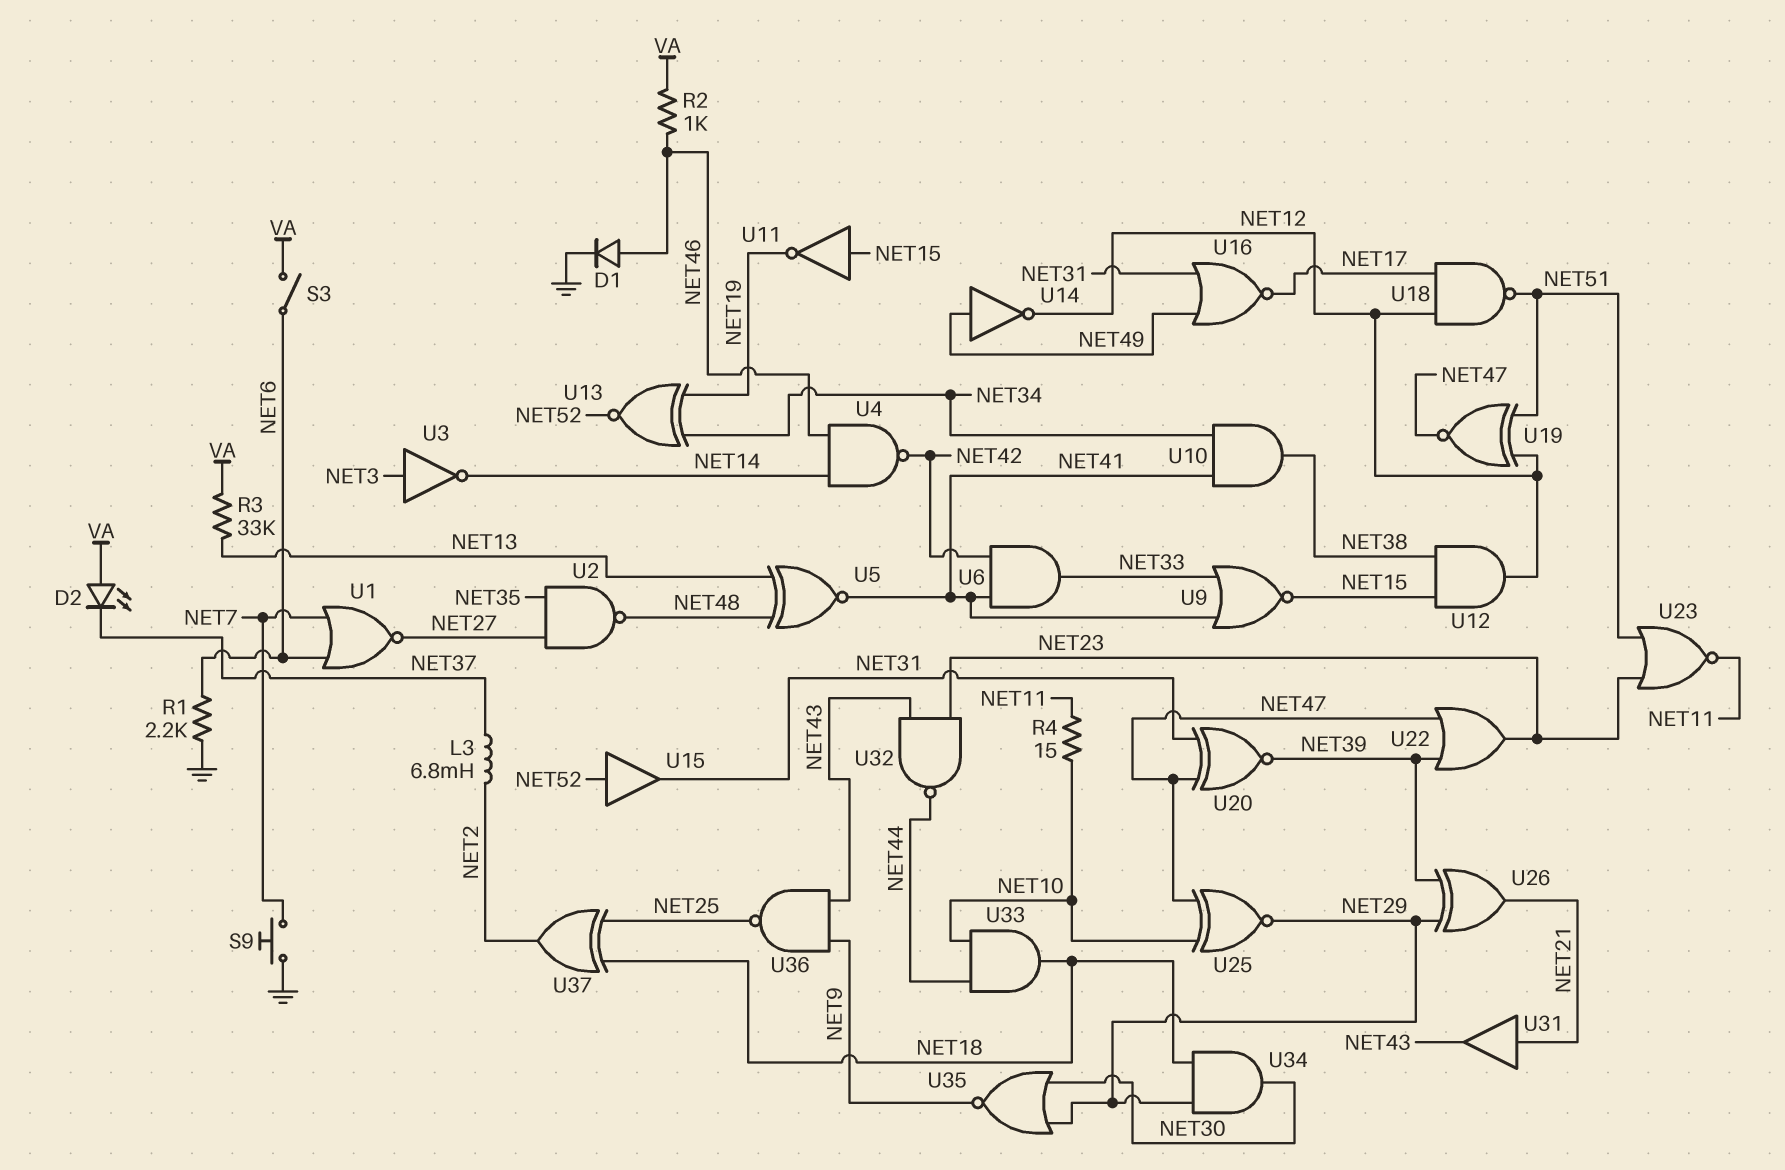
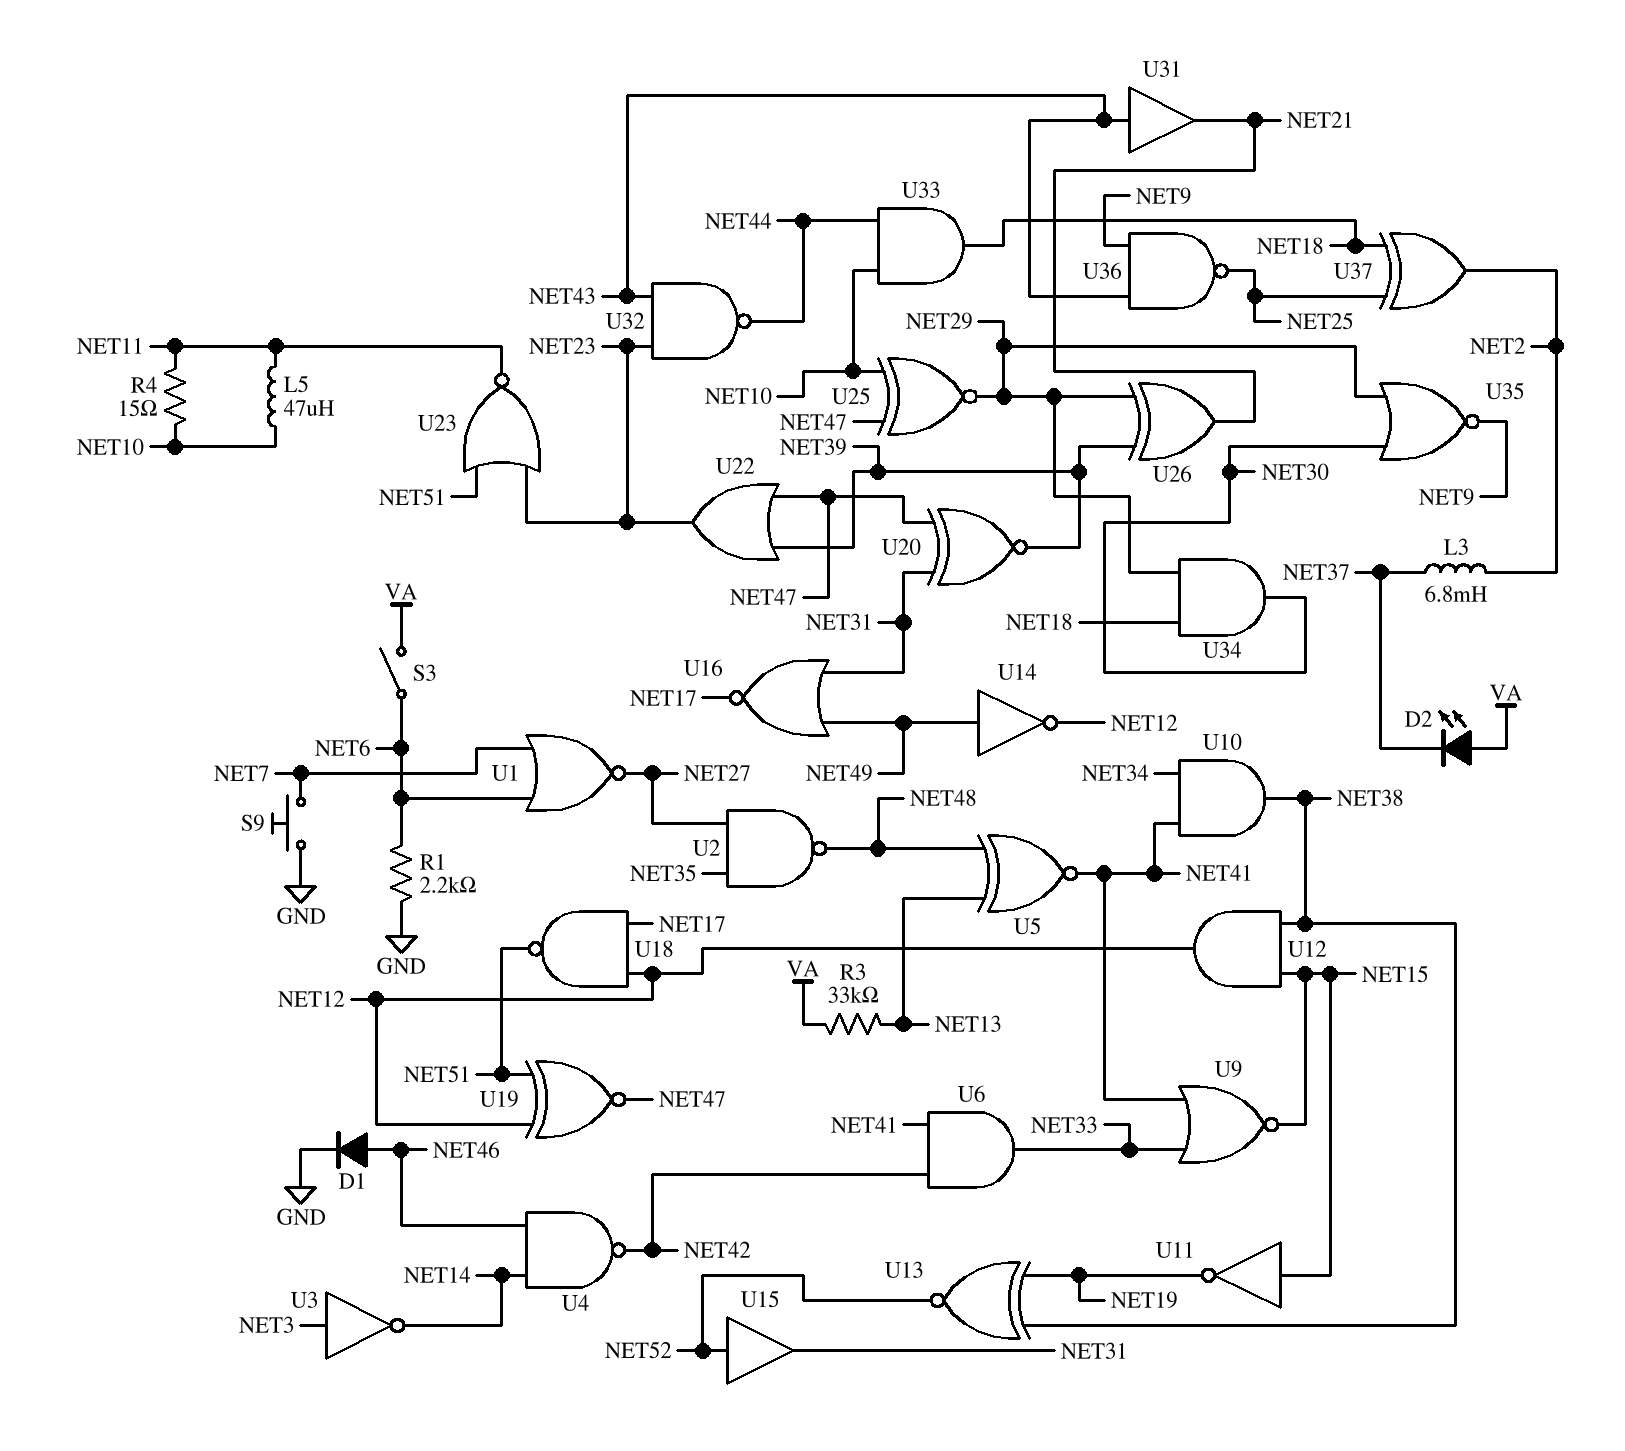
L5: none -> 47uH (NET10, NET11)
R2: 1k (NET46, VA) -> none
U13: XNOR (in NET19, in NET34, out NET52) -> XNOR (in NET19, in NET38, out NET52)
U31: buffer (in NET21, out NET43) -> buffer (in NET43, out NET21)

